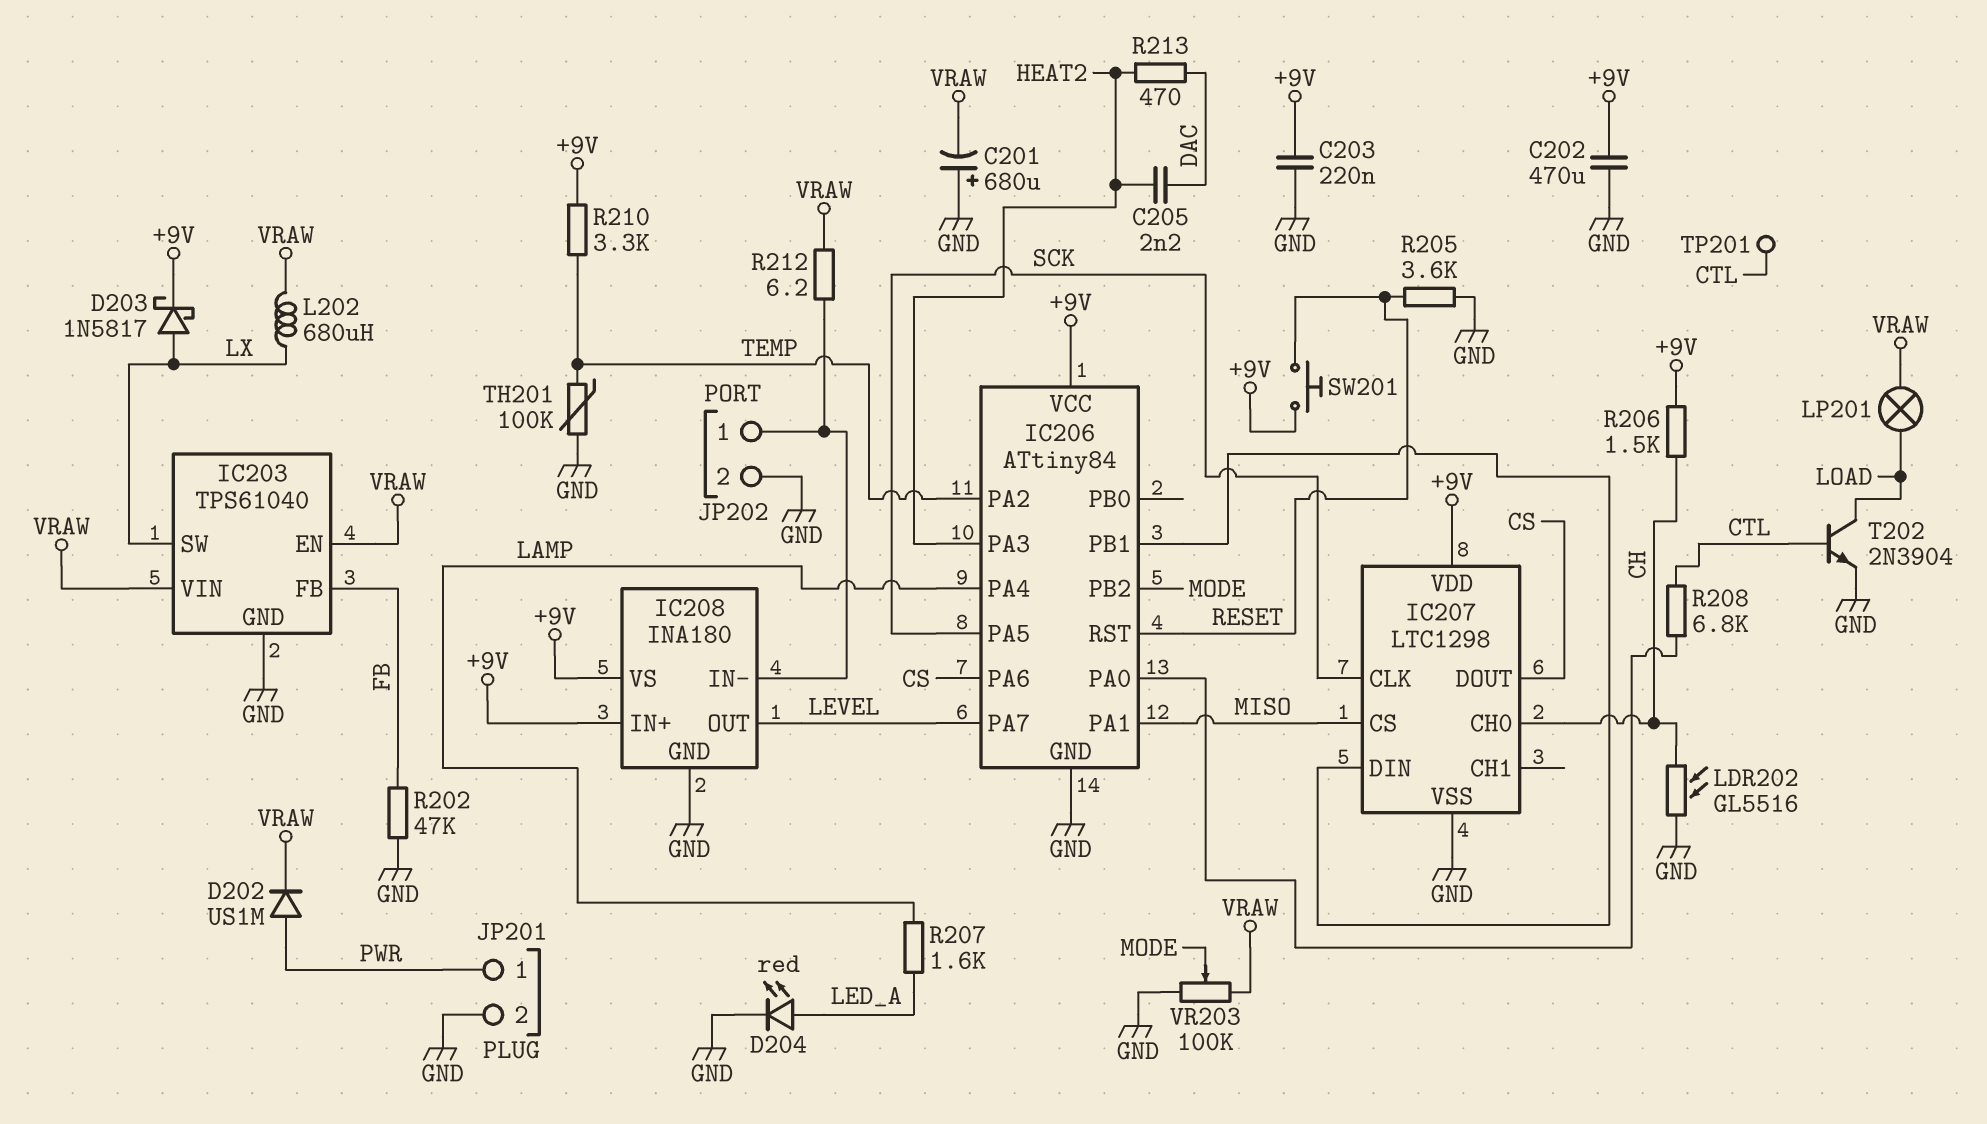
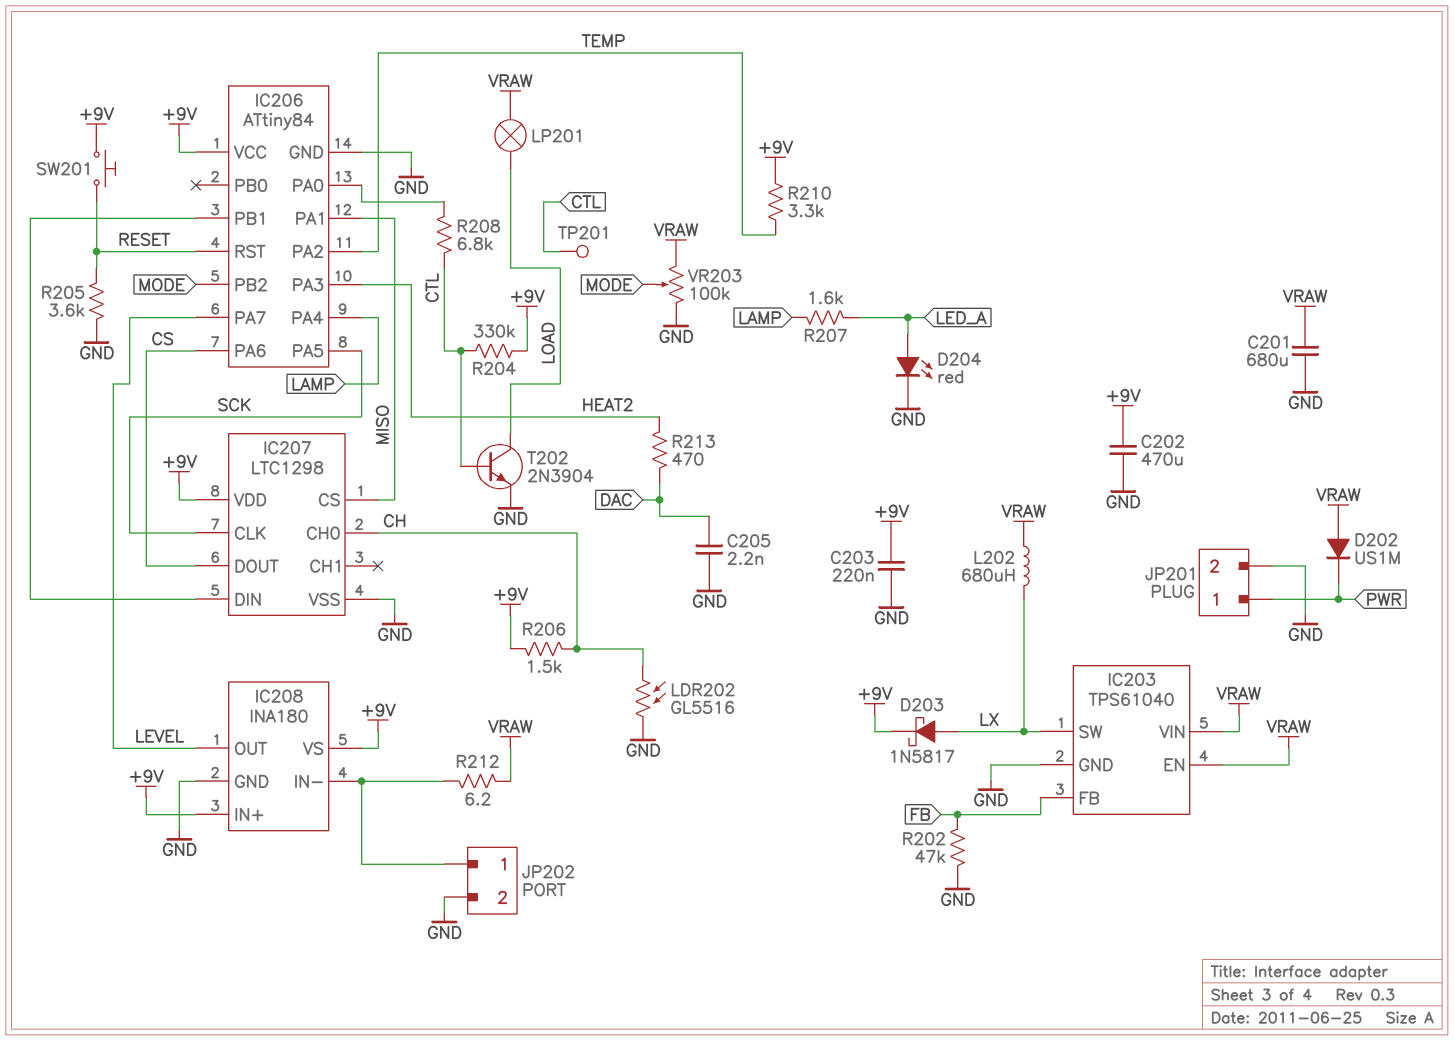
C201: 680uF (plus GND, minus VRAW) -> 680uF (GND, VRAW)
C205: 2.2nF (DAC, HEAT2) -> 2.2nF (DAC, GND)
D202: diode US1M (A PWR, K VRAW) -> diode US1M (A VRAW, K PWR)
R204: none -> 330k (+9V, CTL)
TH201: 100k (GND, TEMP) -> none

